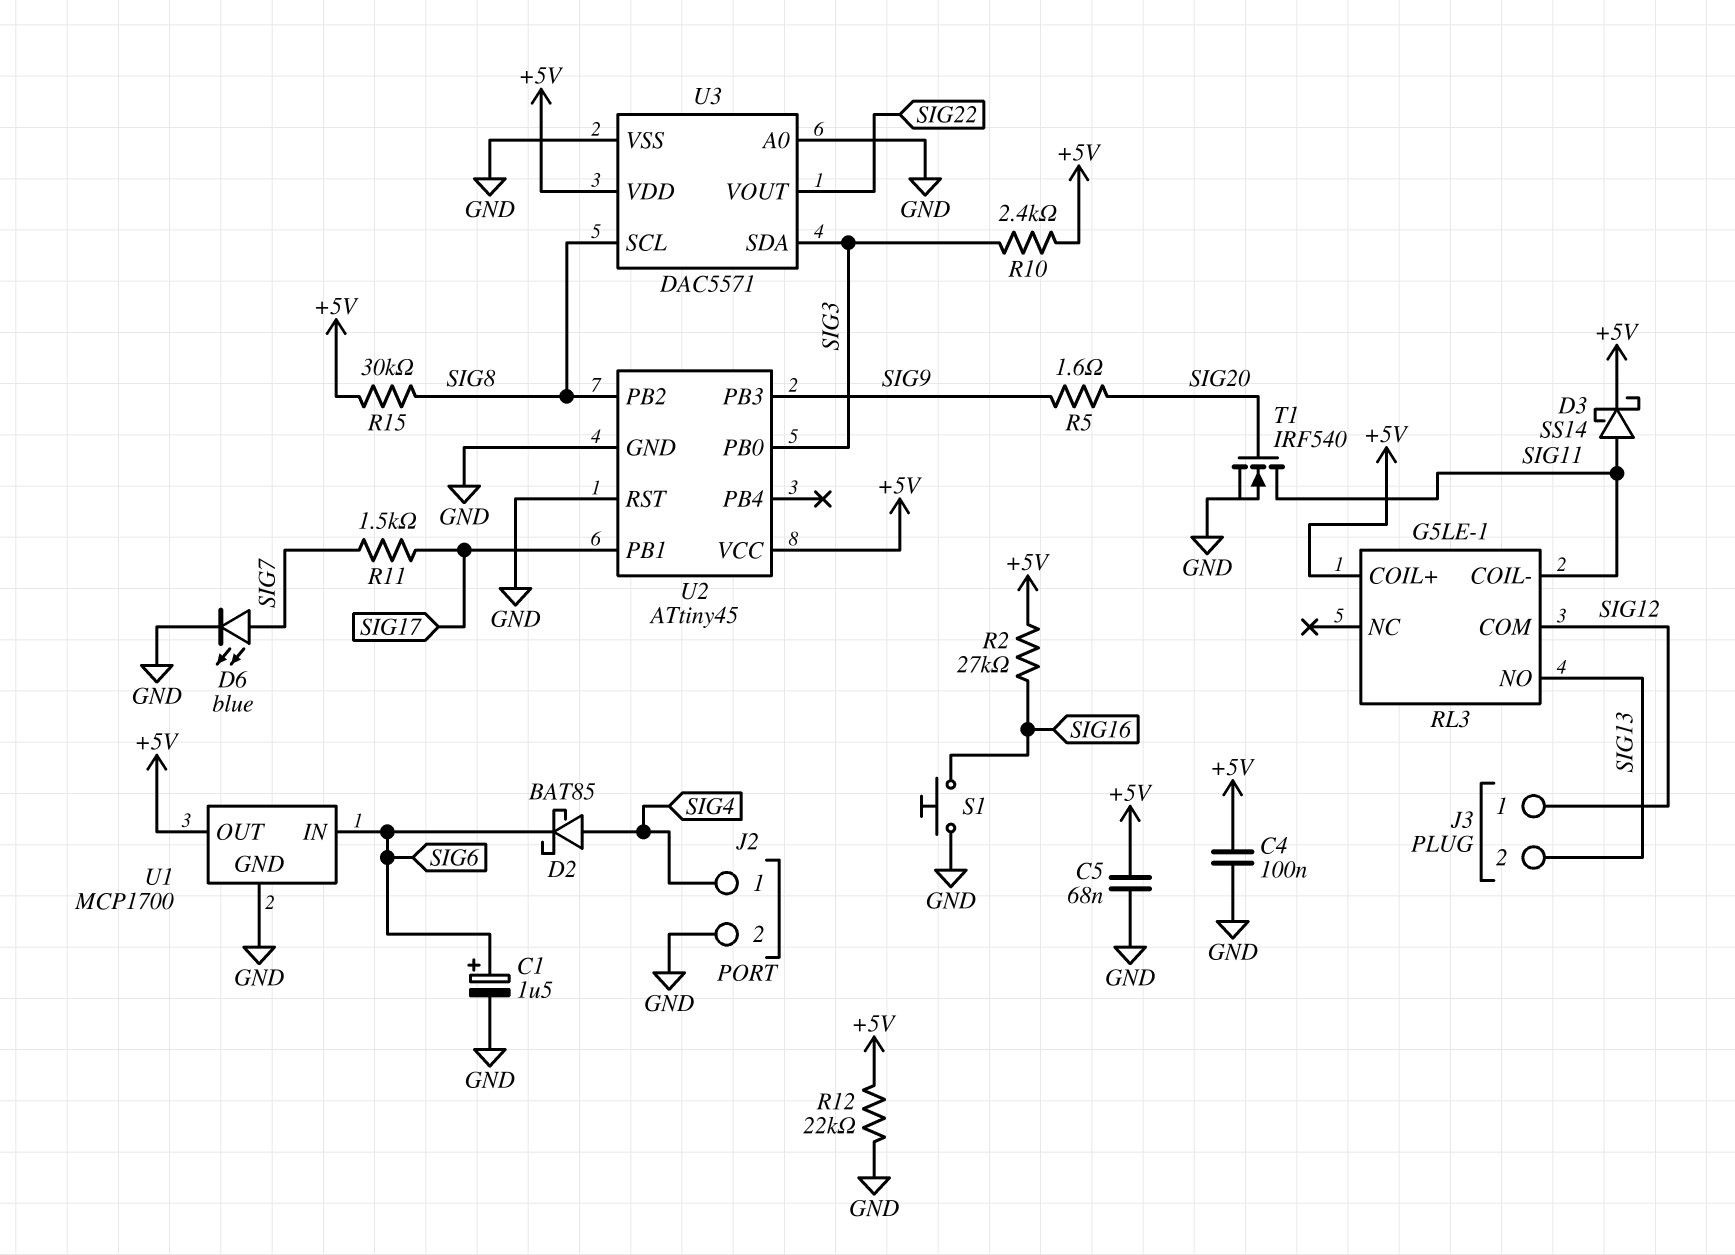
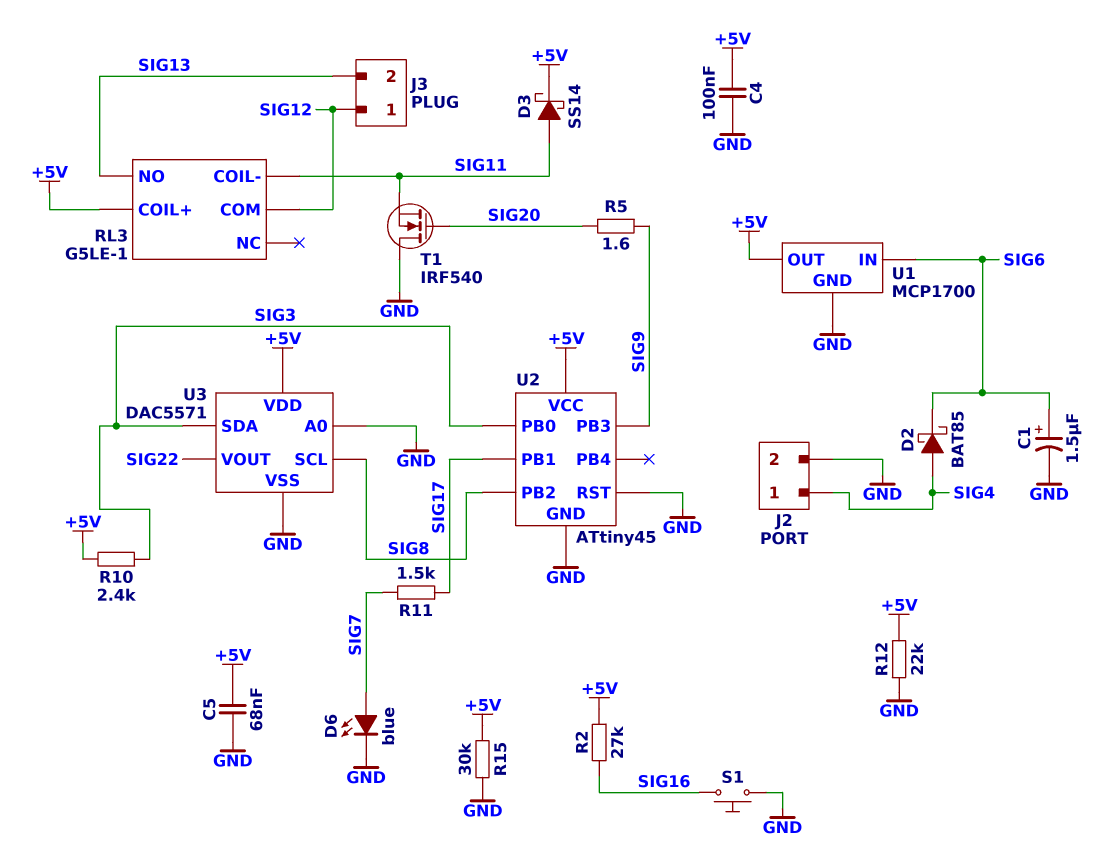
R15: 30k (+5V, SIG8) -> 30k (+5V, GND)
T1: NMOS IRF540 (G SIG20, D SIG11, S GND) -> NMOS IRF540 (G SIG20, D GND, S SIG11)

